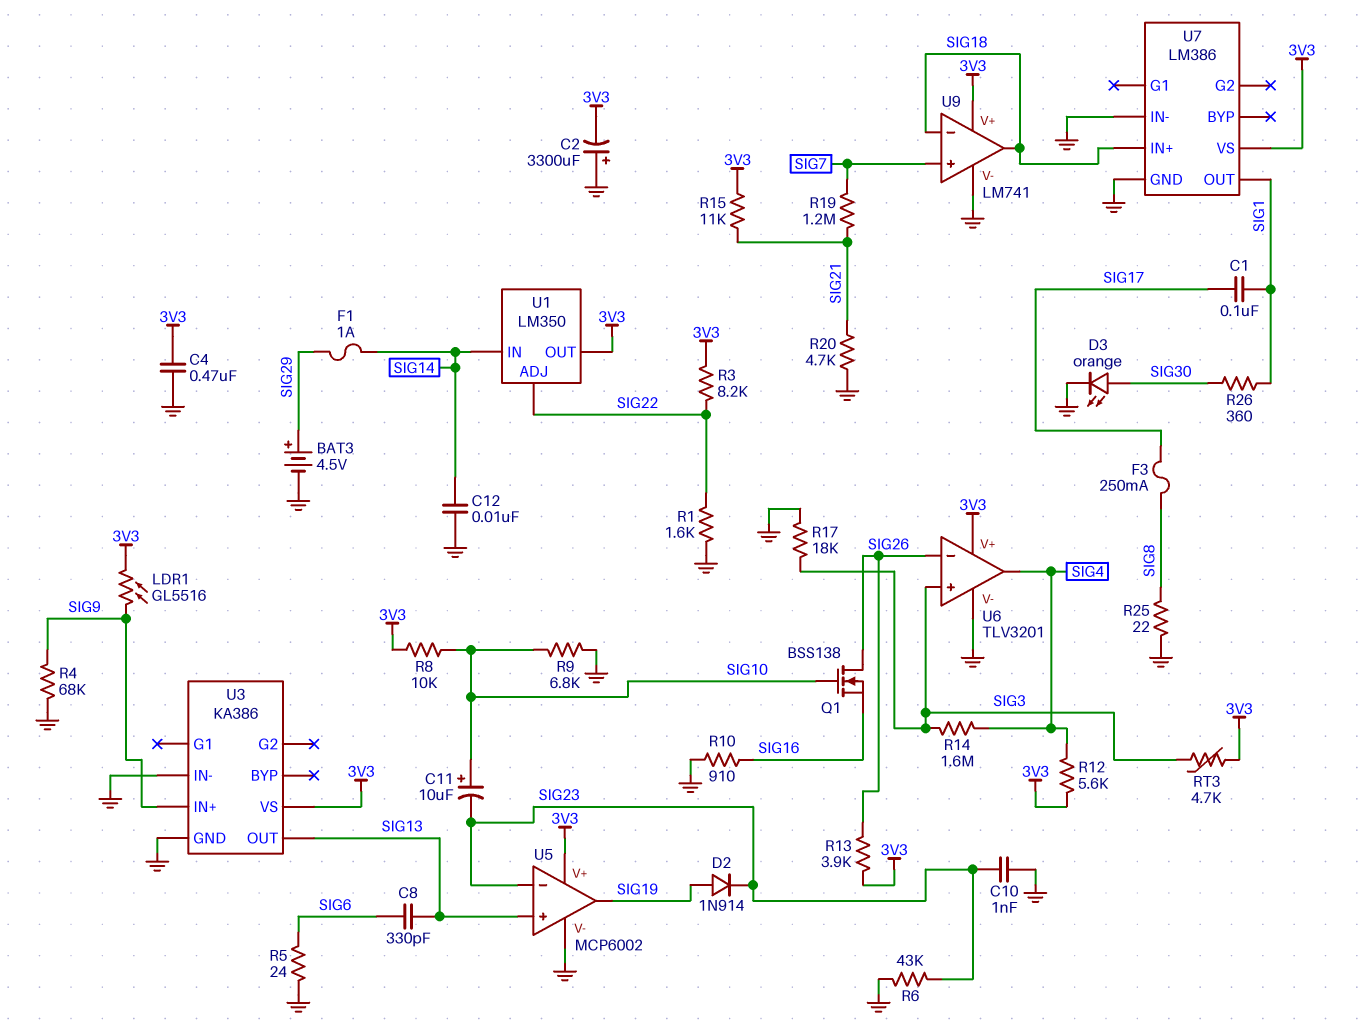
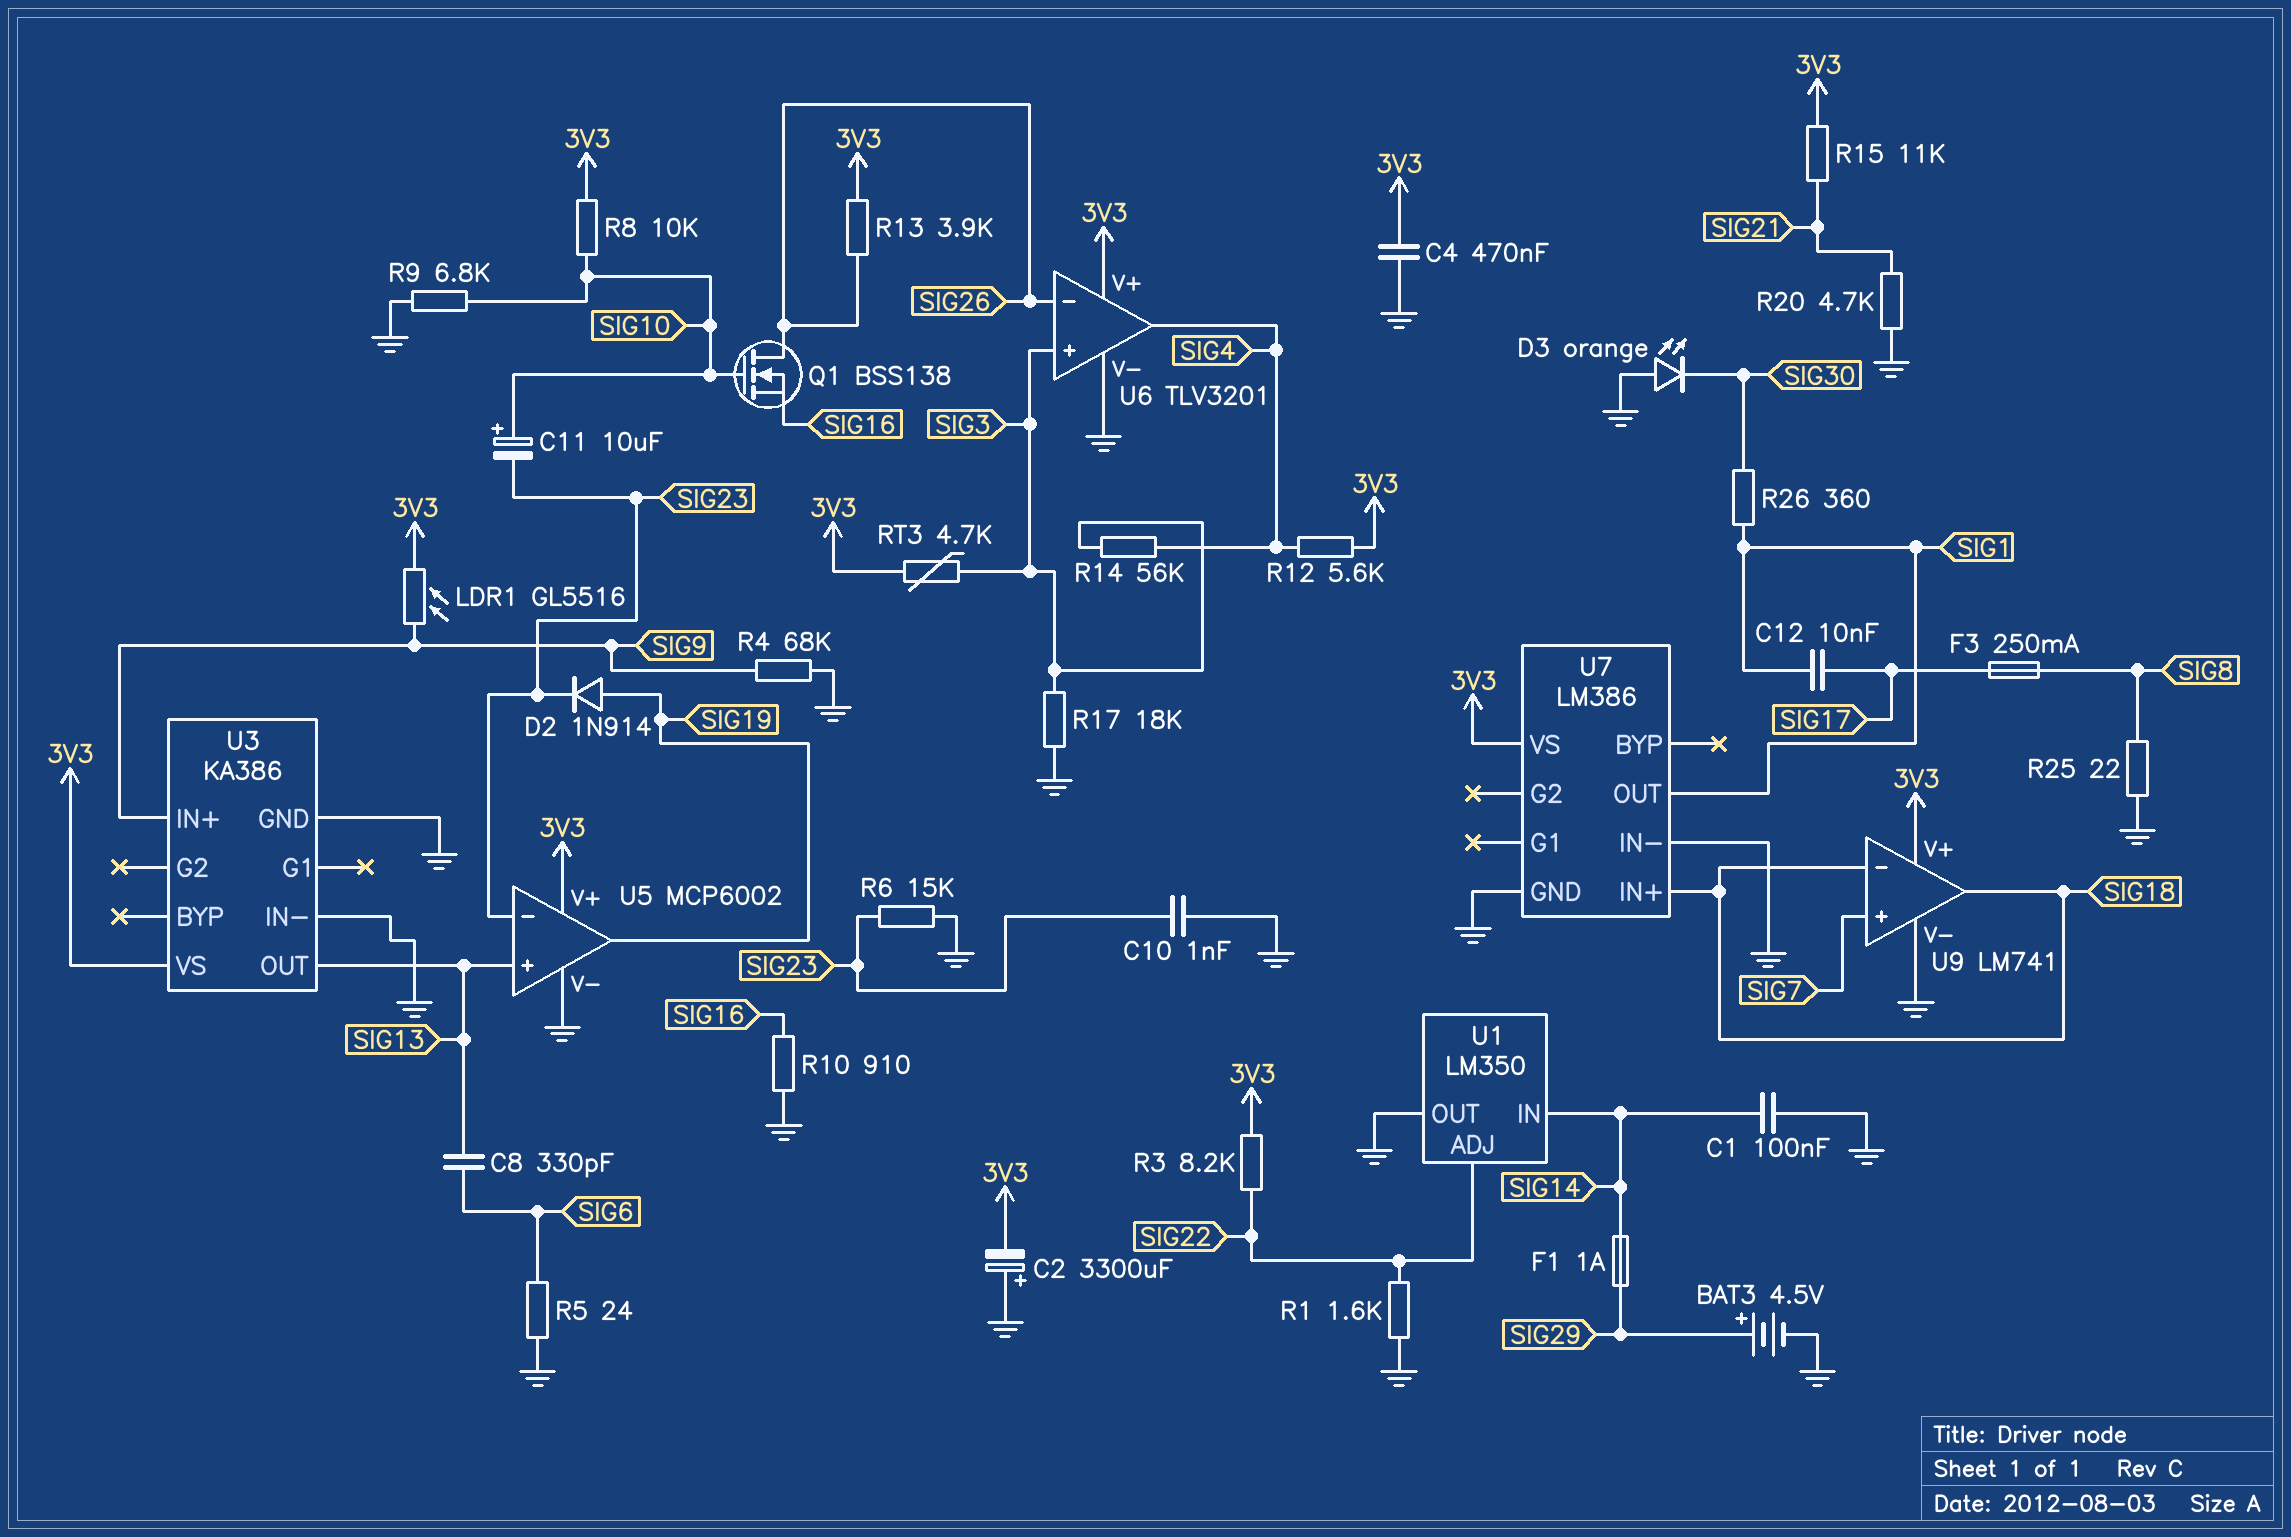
C1: 100nF (SIG1, SIG17) -> 100nF (GND, SIG14)
C12: 10nF (GND, SIG14) -> 10nF (SIG1, SIG17)
D3: LED orange (A SIG30, K GND) -> LED orange (A GND, K SIG30)
R6: 43k (GND, SIG23) -> 15k (GND, SIG23)
R14: 1.6M (SIG3, SIG4) -> 56k (SIG3, SIG4)
R19: 1.2M (SIG7, SIG21) -> none
U1 pin OUT: 3V3 -> GND

